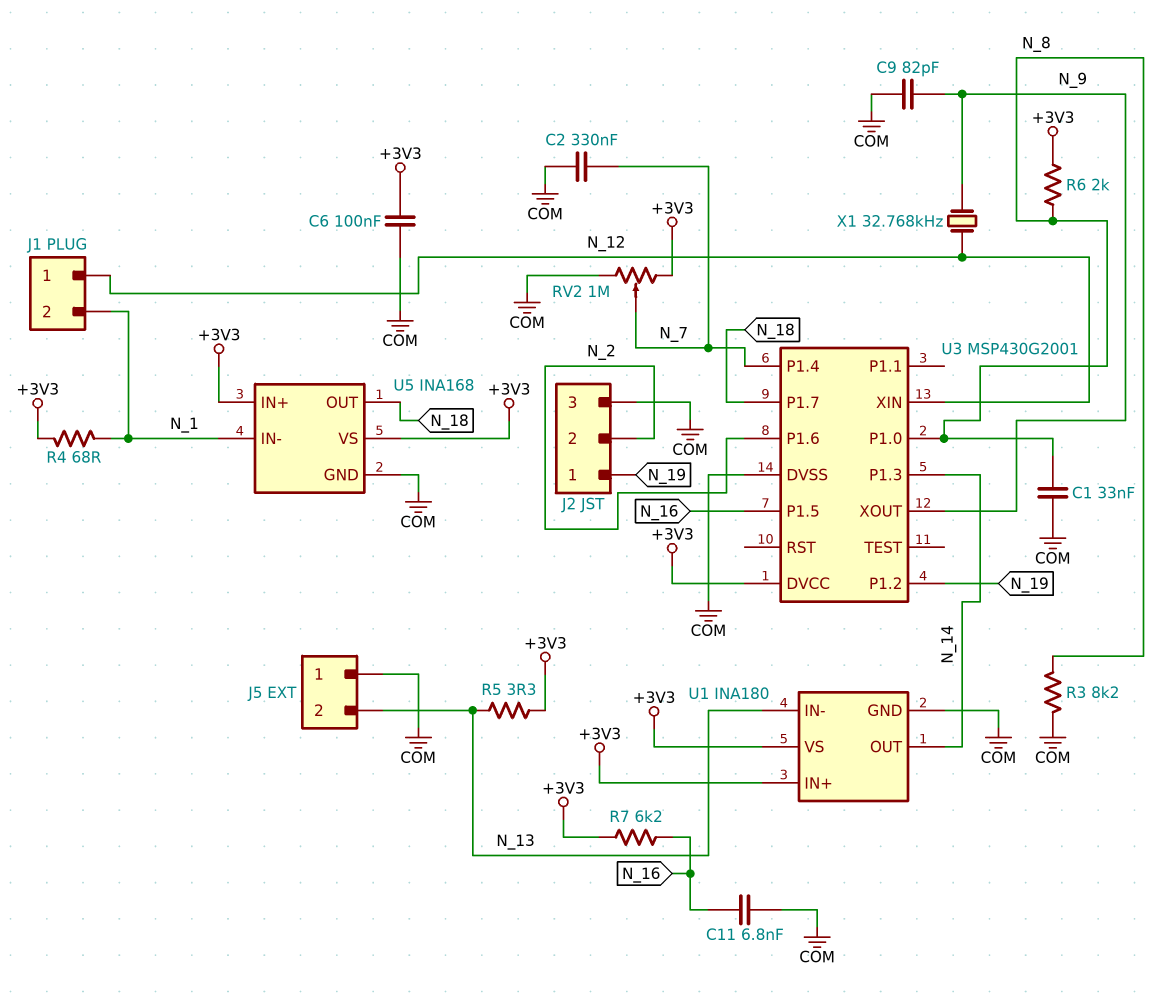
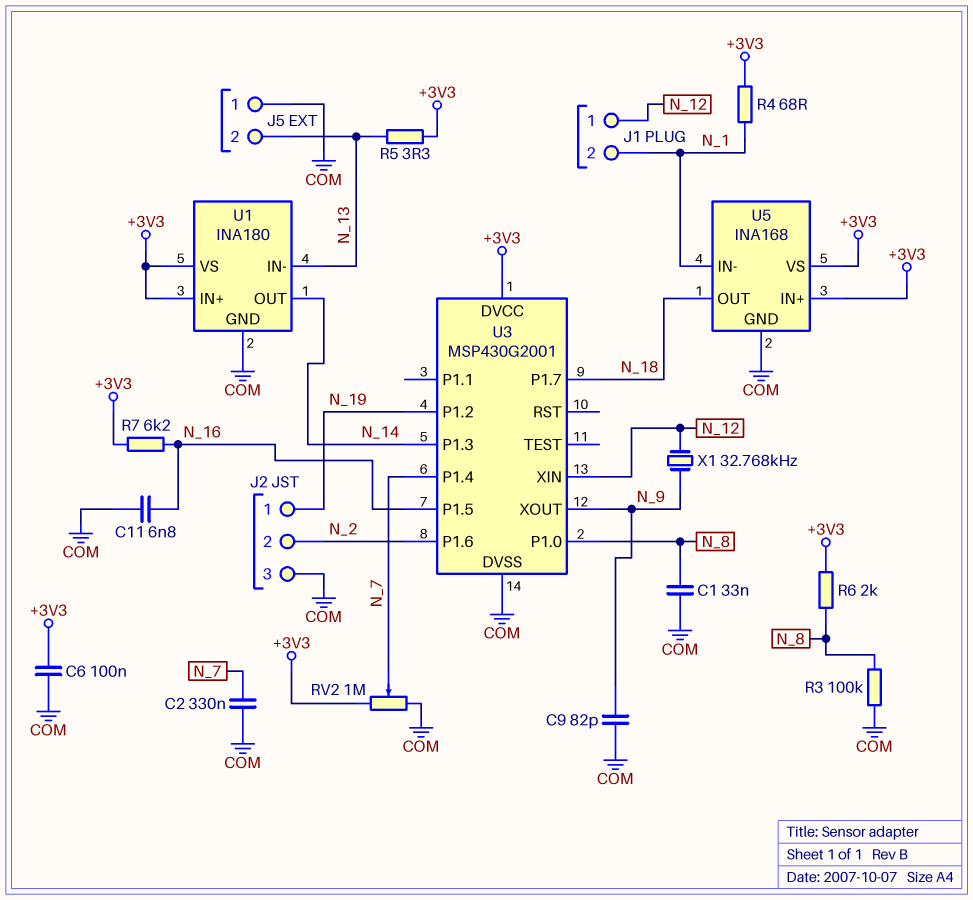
R3: 8.2k (COM, N_8) -> 100k (COM, N_8)

